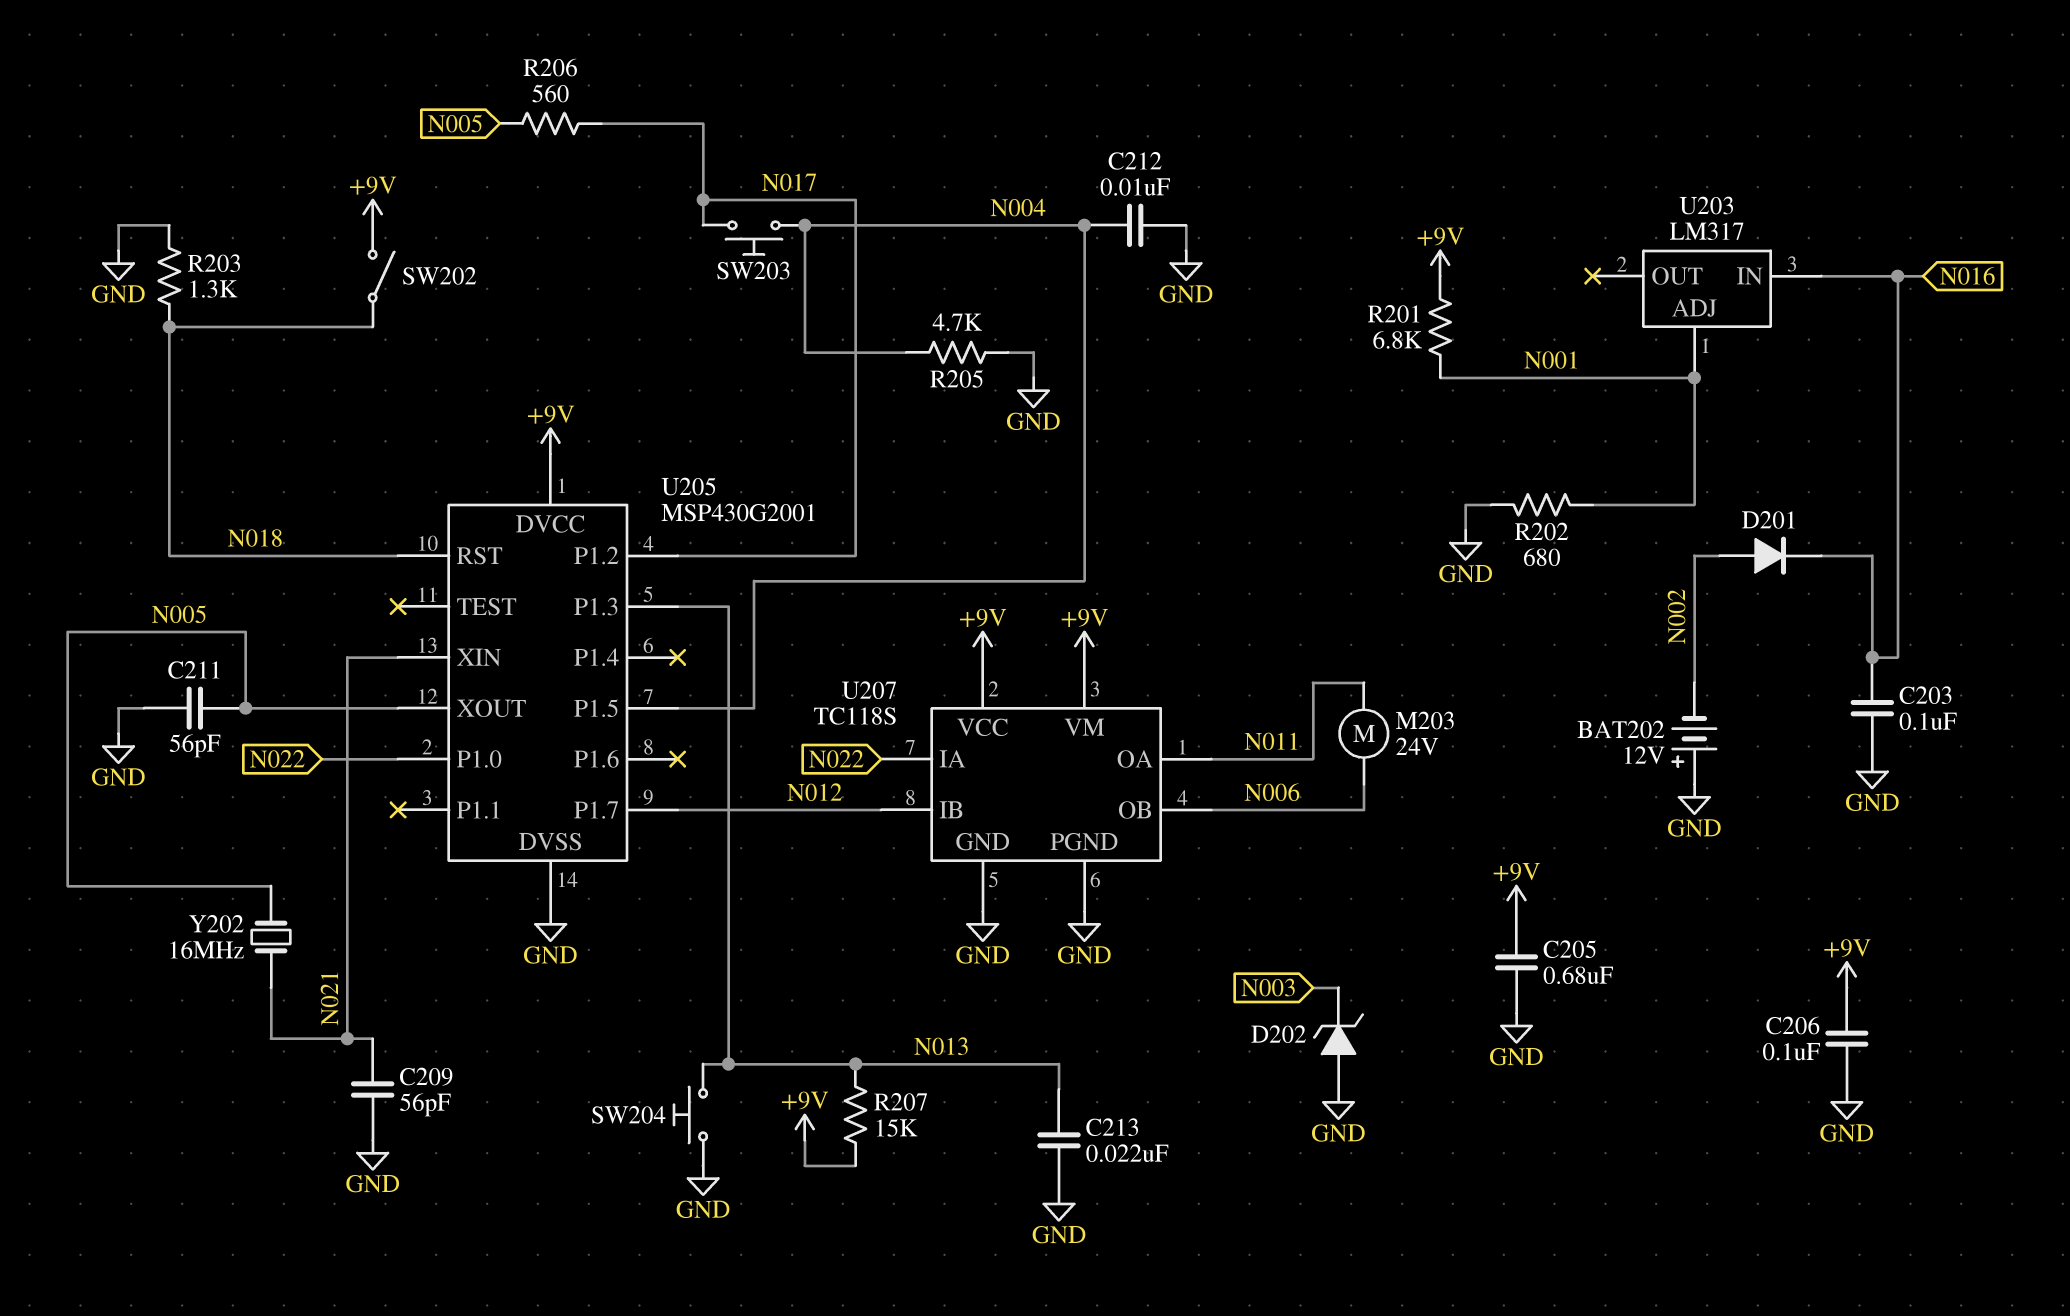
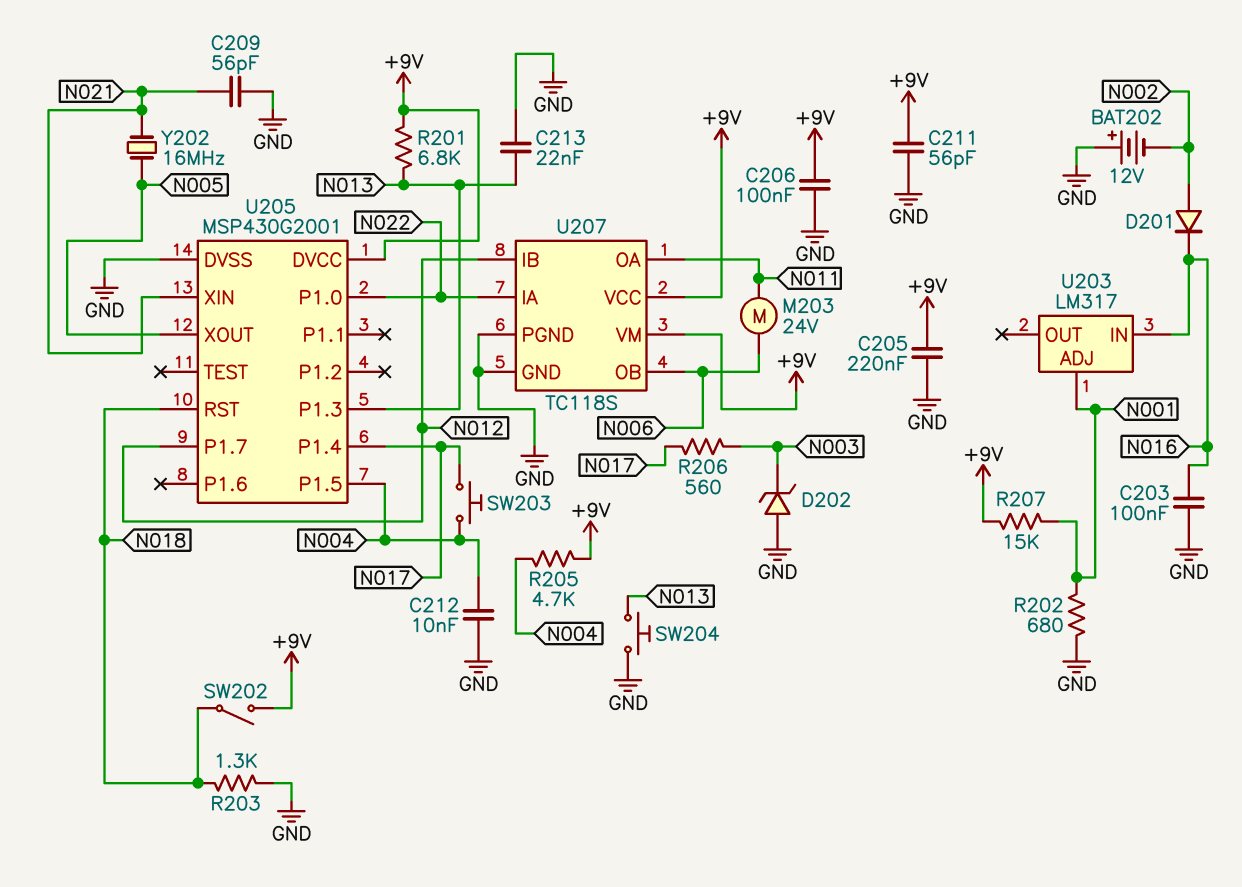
C205: 680nF (+9V, GND) -> 220nF (+9V, GND)
C211: 56pF (GND, N005) -> 56pF (+9V, GND)
R201: 6.8k (+9V, N001) -> 6.8k (+9V, N013)
R205: 4.7k (GND, N004) -> 4.7k (+9V, N004)
R206: 560 (N005, N017) -> 560 (N003, N017)
R207: 15k (+9V, N013) -> 15k (+9V, N001)
U205 pin P1.2: N017 -> none
U205 pin P1.4: none -> N017

